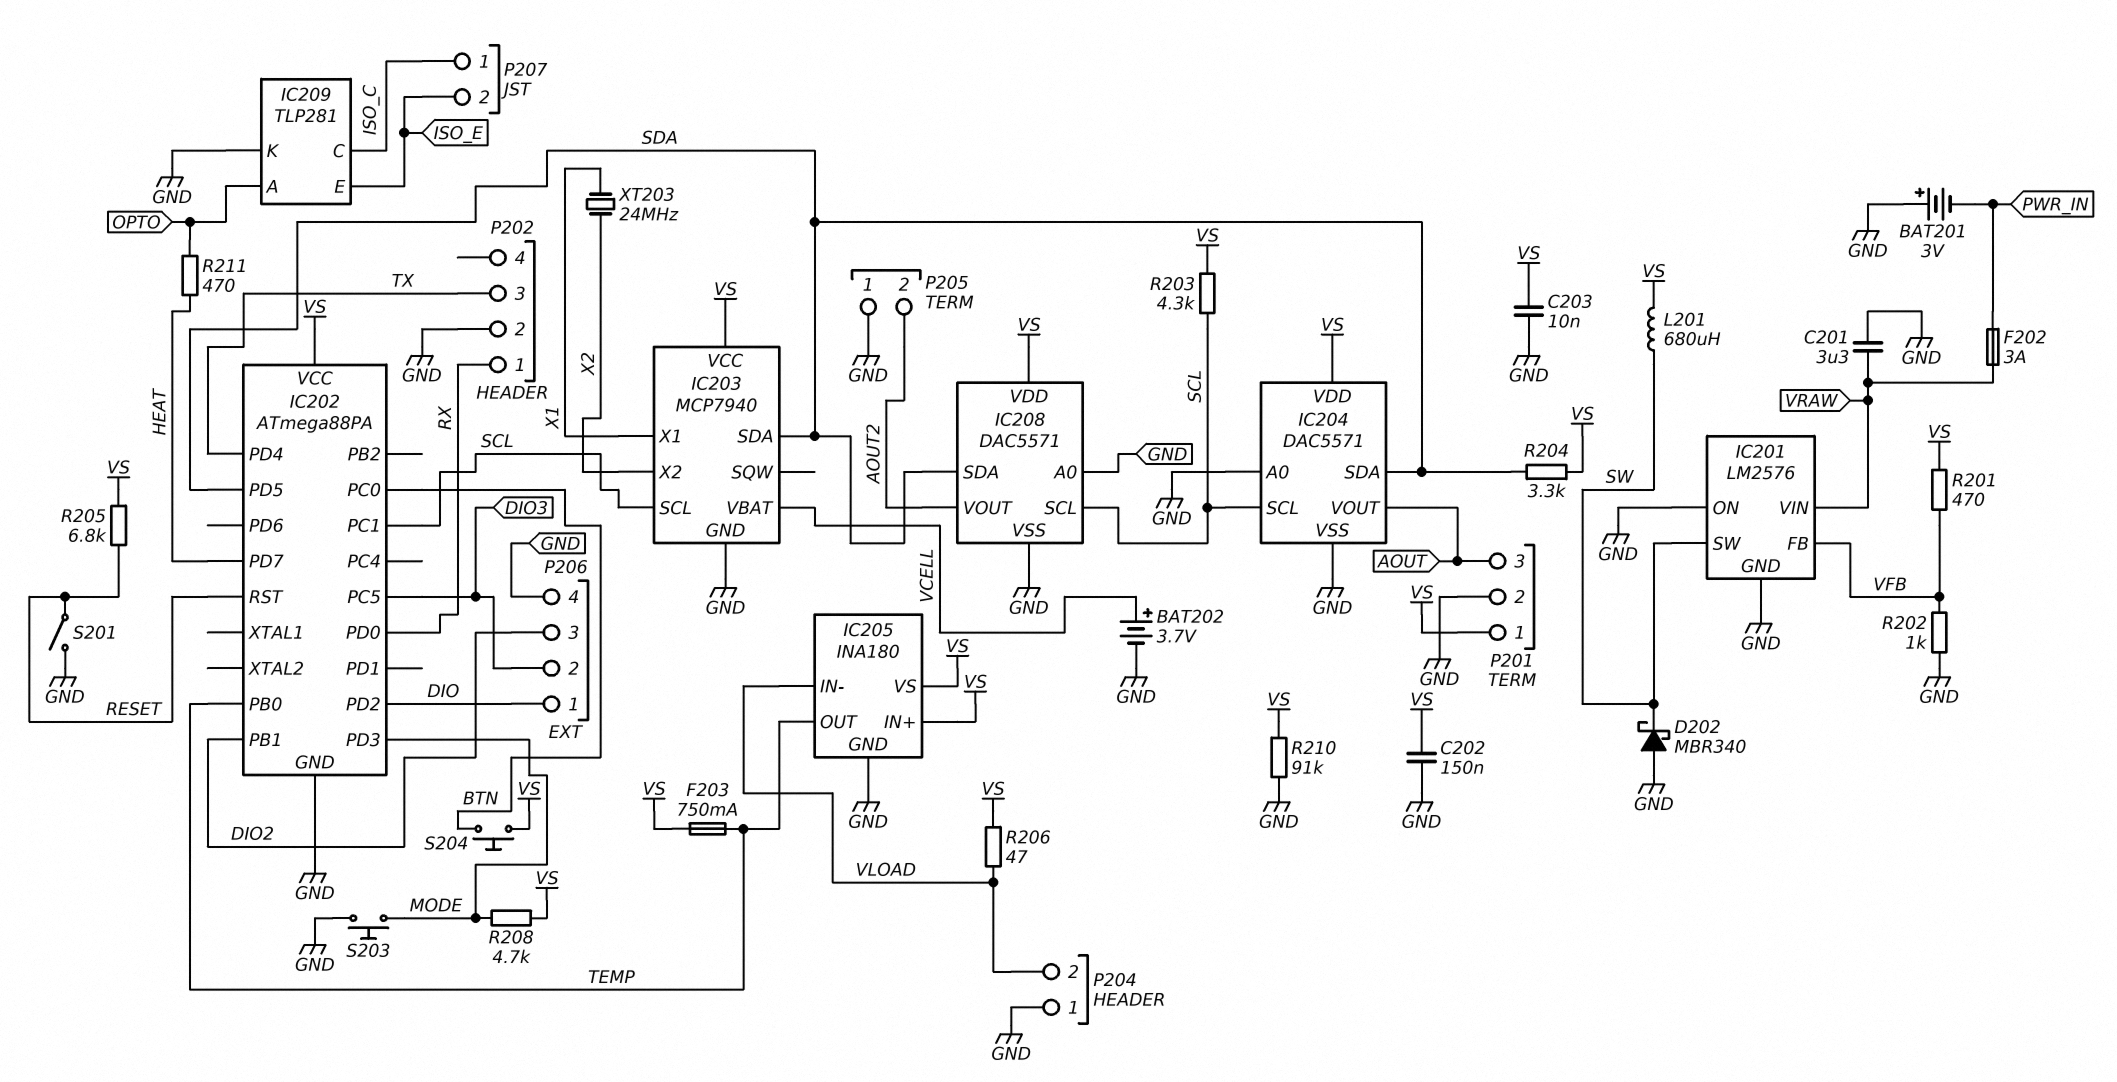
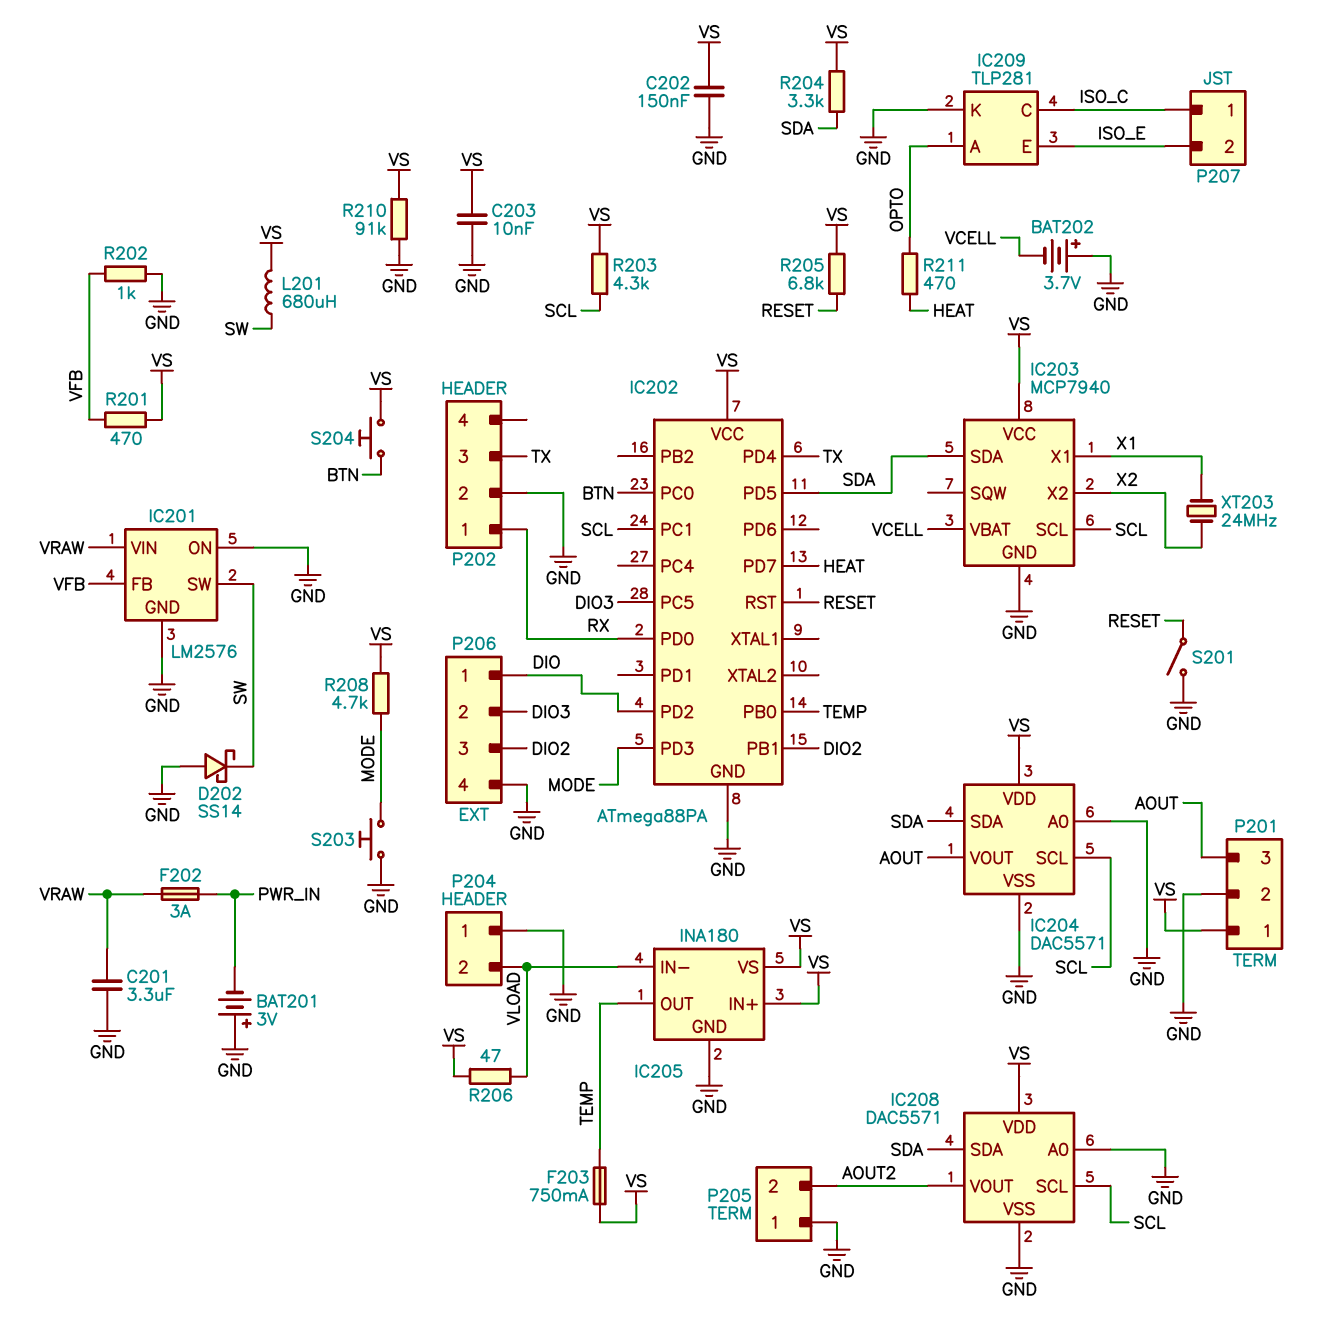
BAT202: 3.7V (plus VCELL, minus GND) -> 3.7V (plus GND, minus VCELL)
D202: schottky MBR340 (A GND, K SW) -> schottky SS14 (A GND, K SW)

